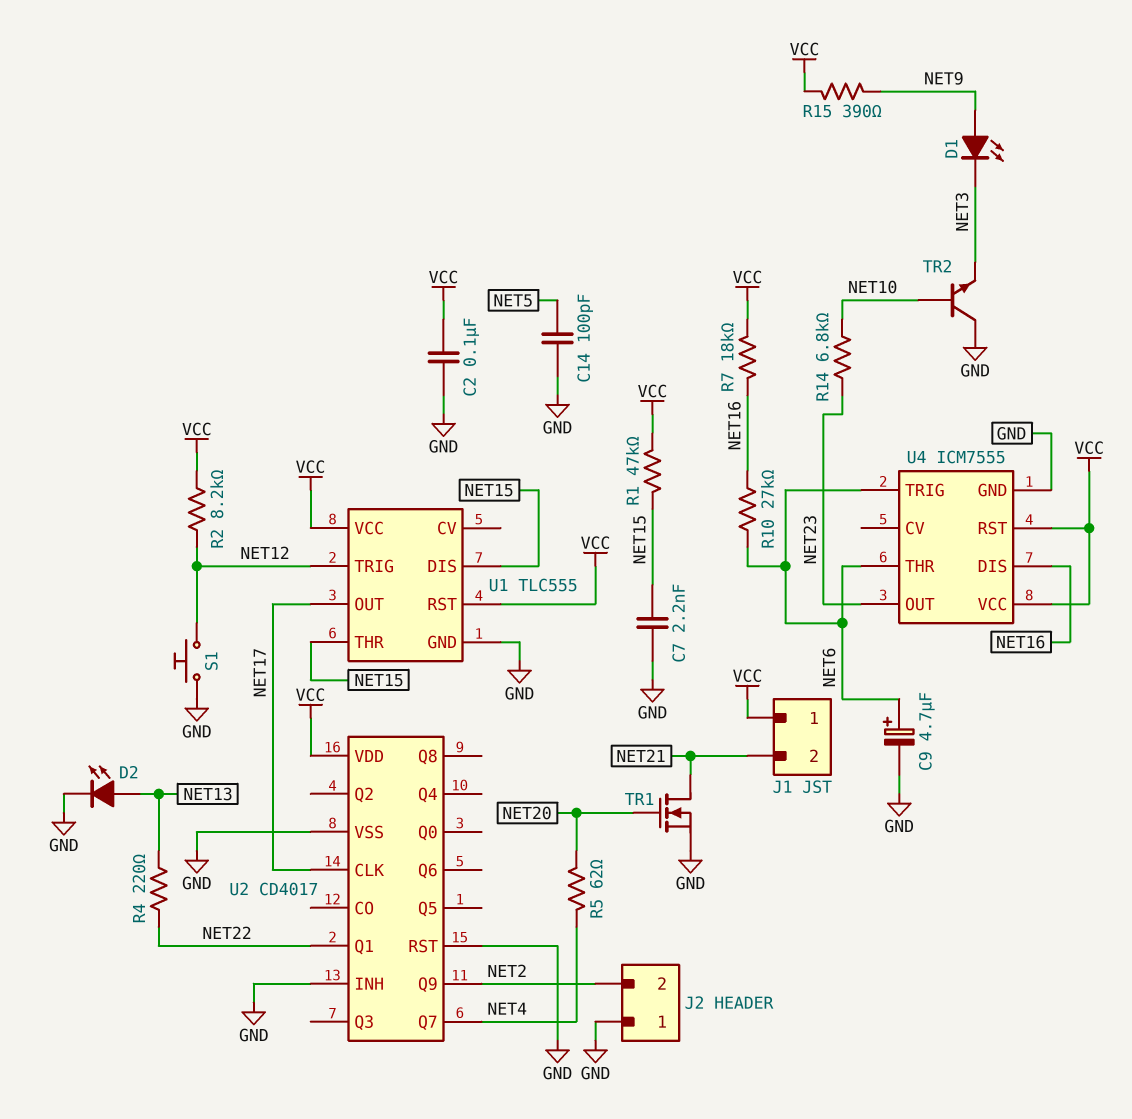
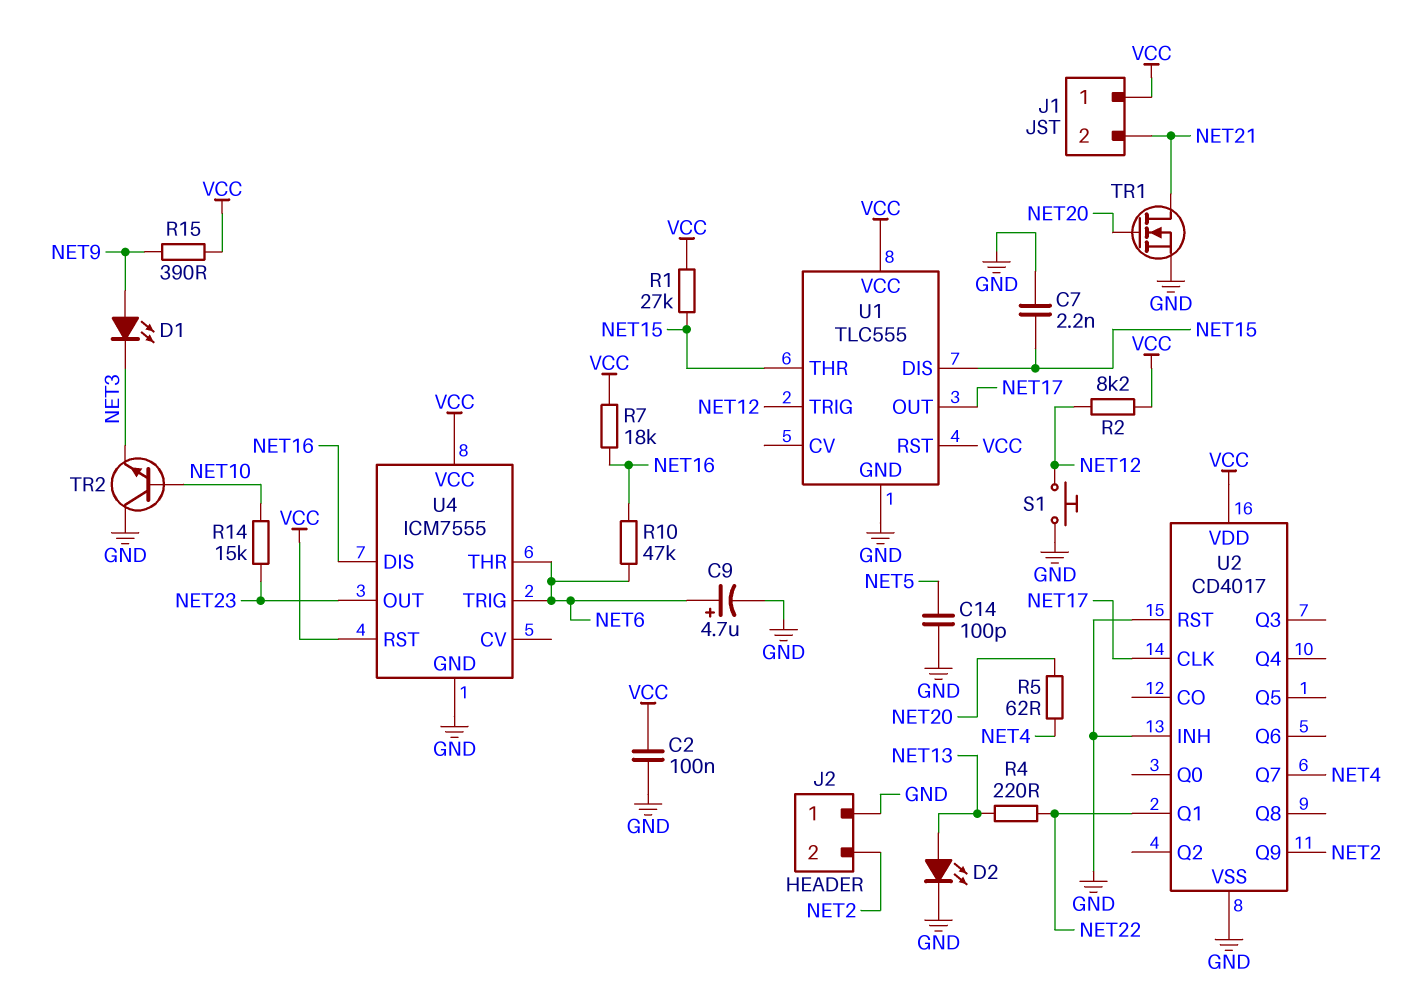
R1: 47k (NET15, VCC) -> 27k (NET15, VCC)
R10: 27k (NET6, NET16) -> 47k (NET6, NET16)
R14: 6.8k (NET10, NET23) -> 15k (NET10, NET23)

